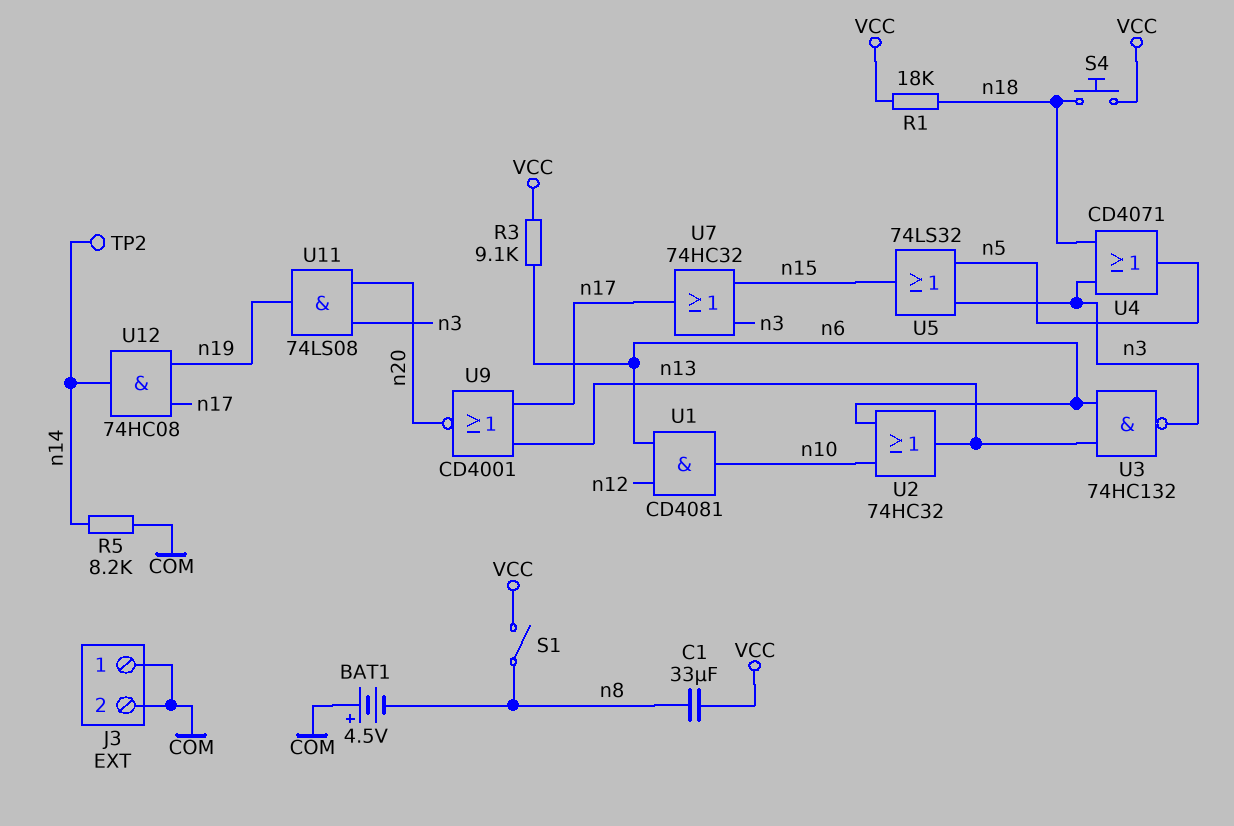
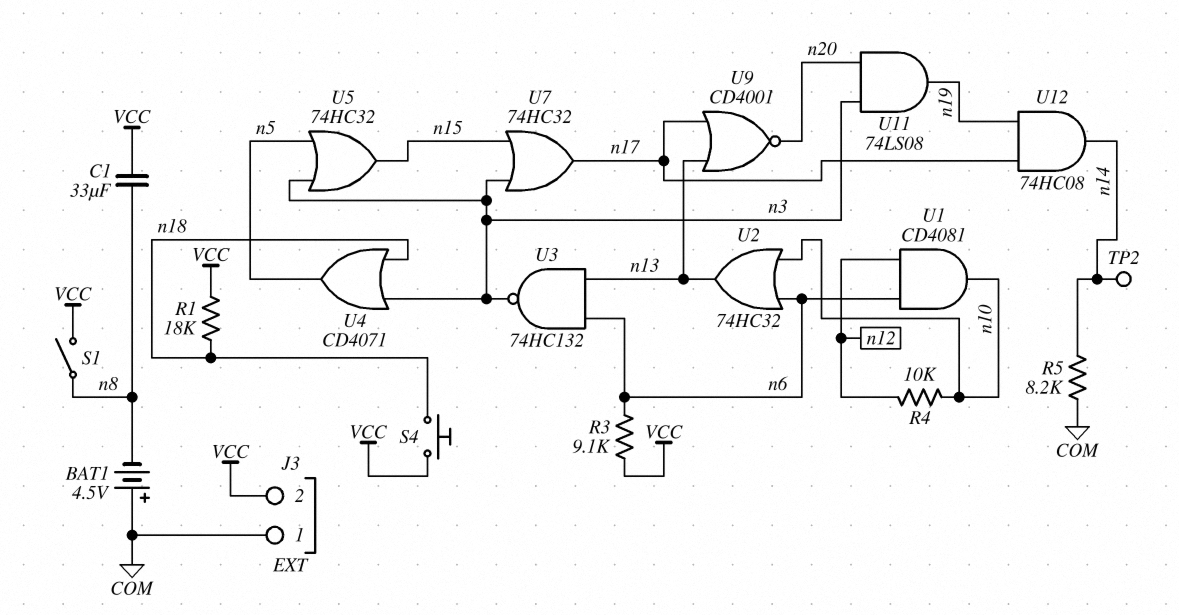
J3 pin 2: COM -> VCC
R4: none -> 10k (n10, n12)
U5: OR 74LS32 (in n3, in n5, out n15) -> OR 74HC32 (in n3, in n5, out n15)

